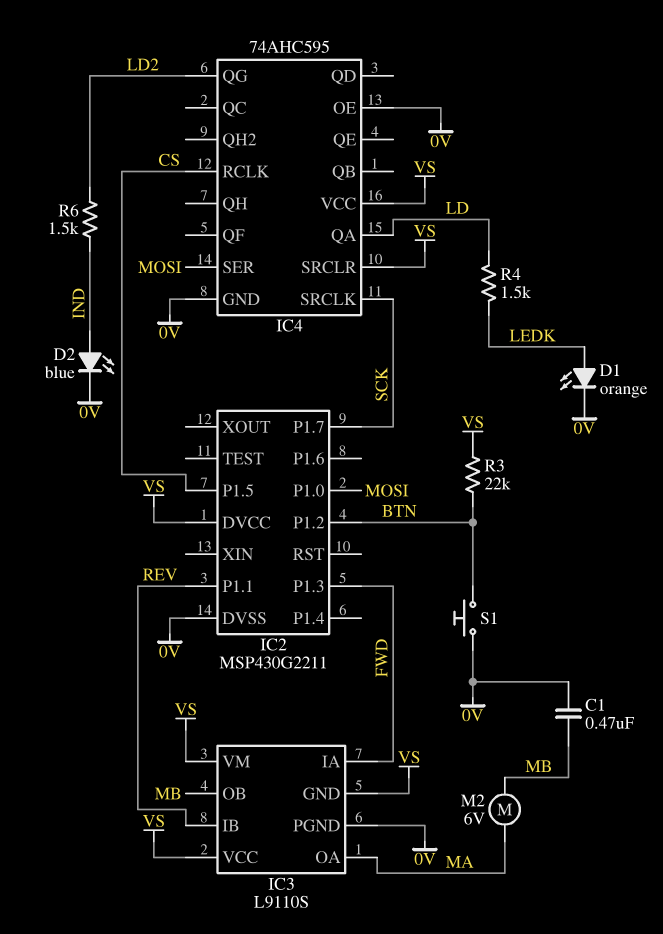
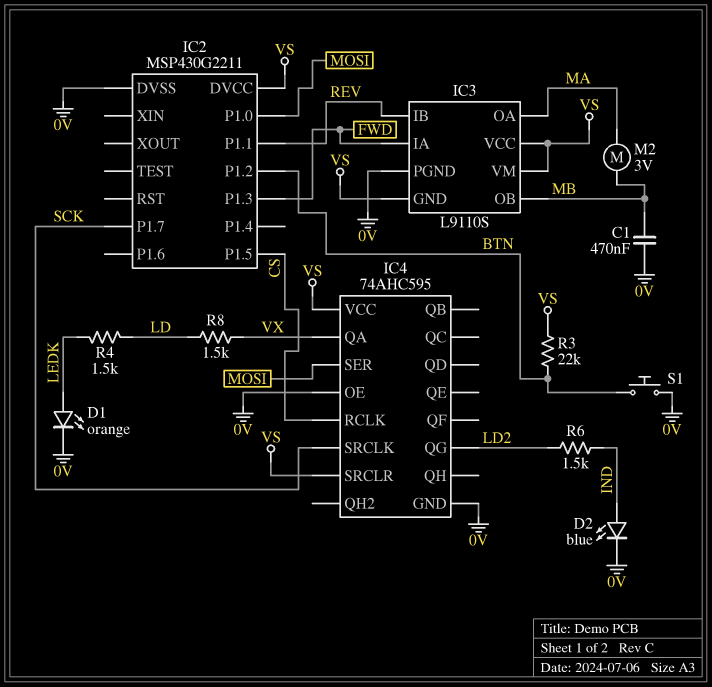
IC4 pin QA: LD -> VX
M2: motor 6V (MA, MB) -> motor 3V (MA, MB)
R8: none -> 1.5k (LD, VX)

